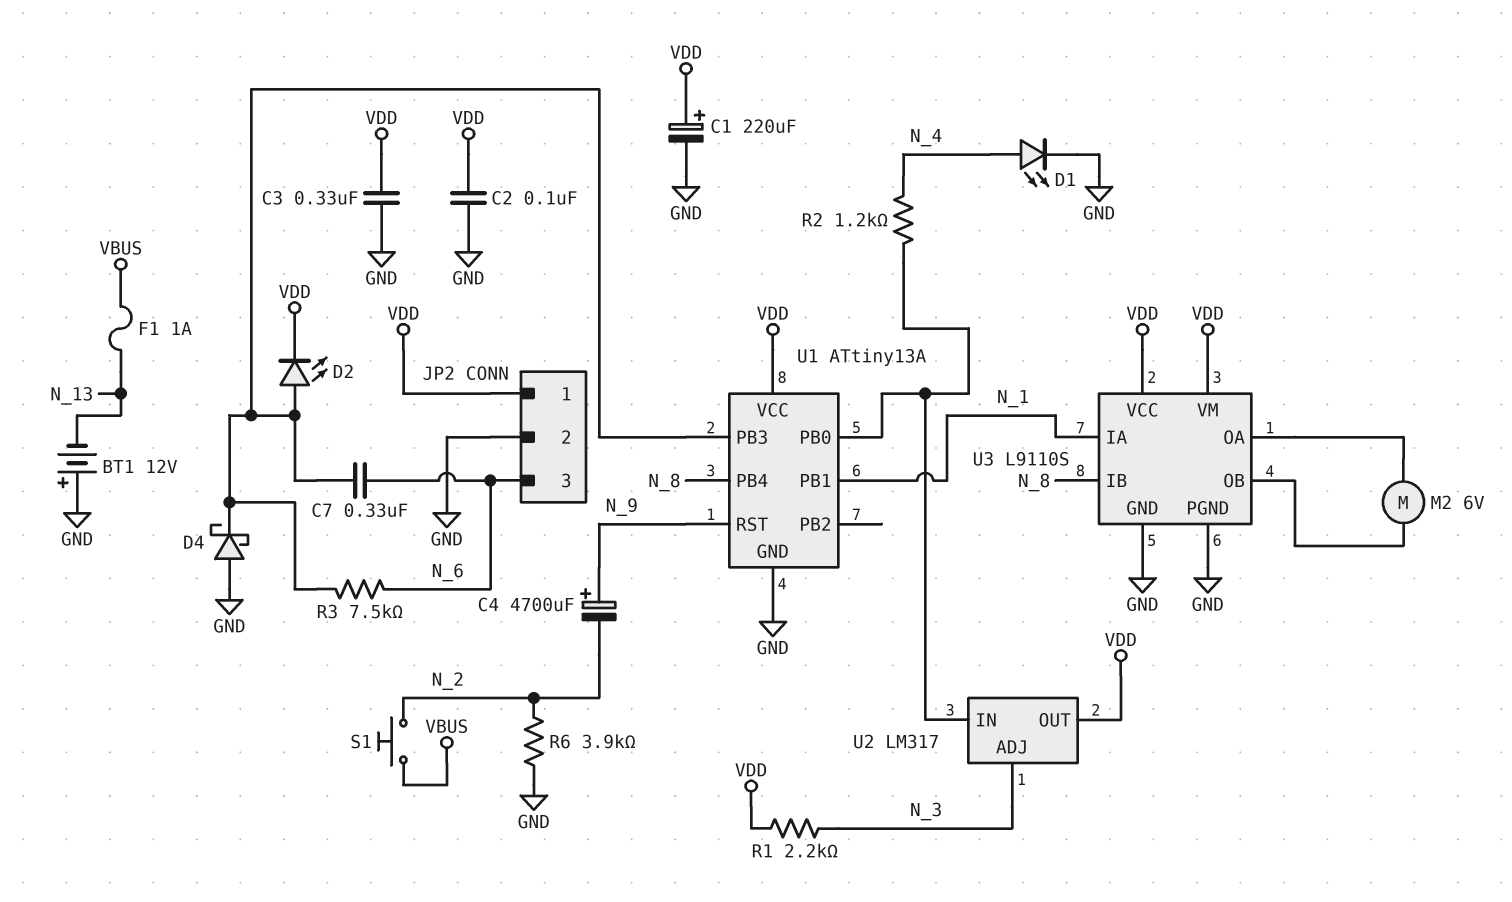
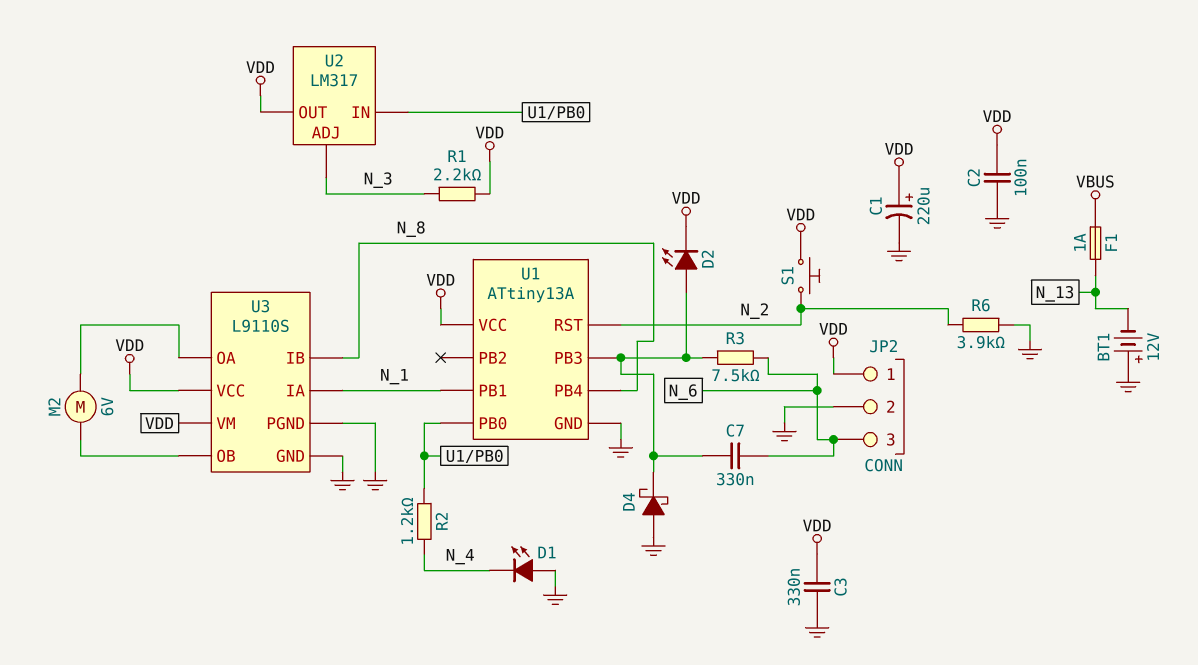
C4: 4700uF (plus N_9, minus N_2) -> none
D1: LED (A N_4, K GND) -> LED (A GND, K N_4)
S1: button (N_2, VBUS) -> button (N_2, VDD)
U1 pin RST: N_9 -> N_2

